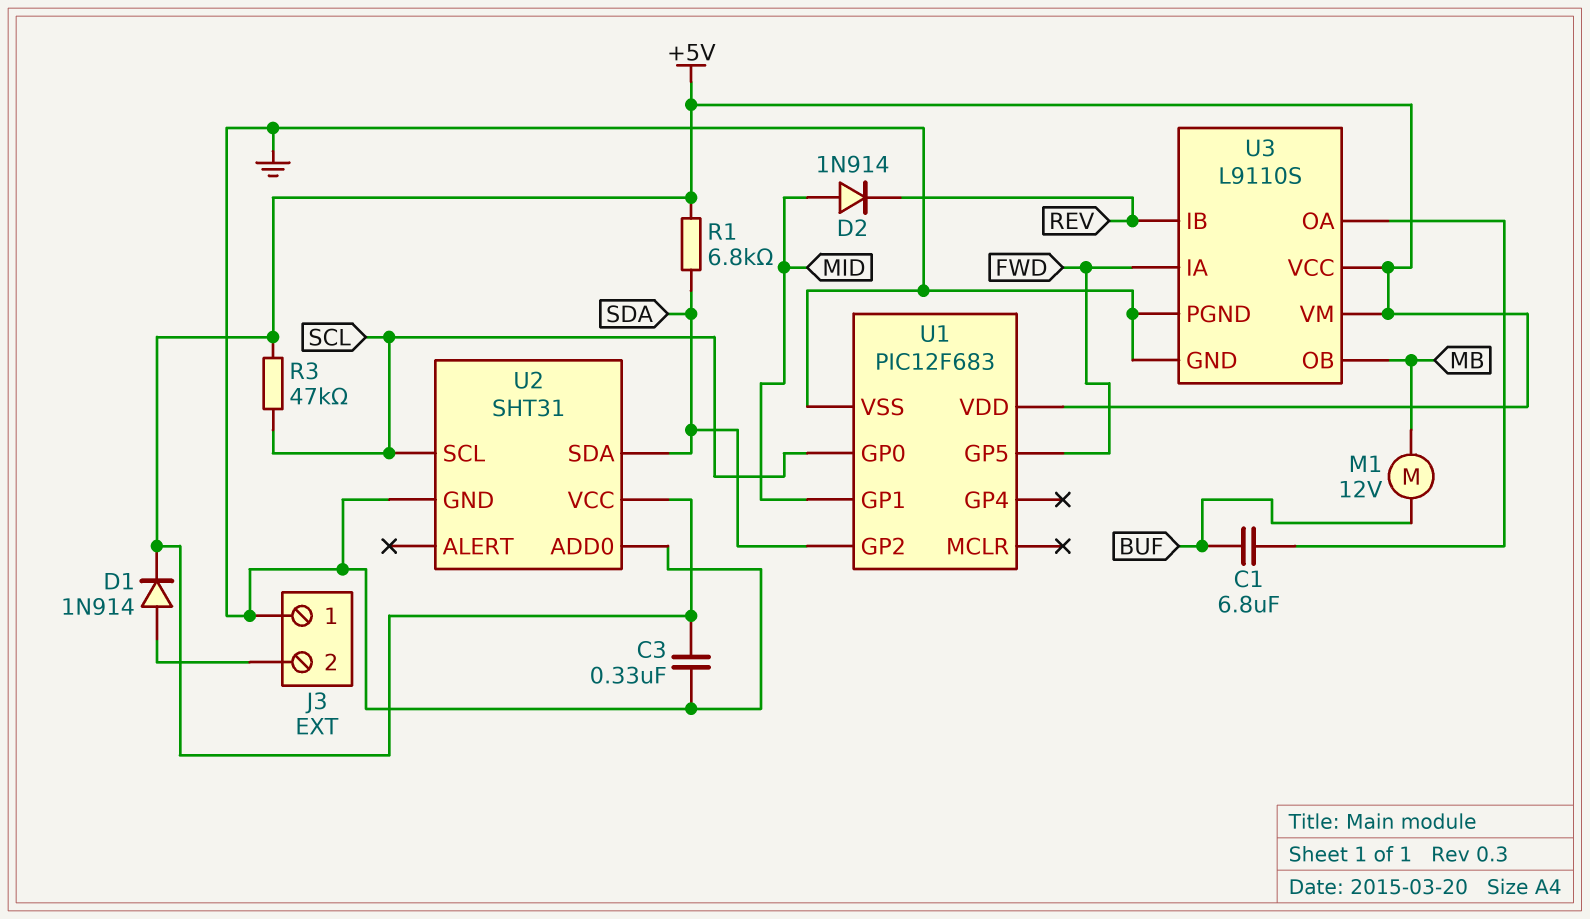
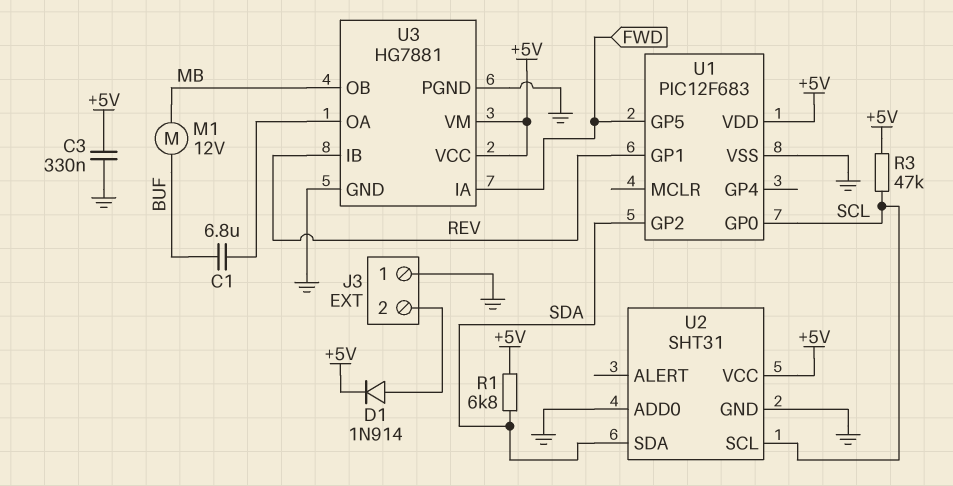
D2: diode 1N914 (A MID, K REV) -> none
U1 pin GP1: MID -> REV
U3: L9110S -> HG7881

